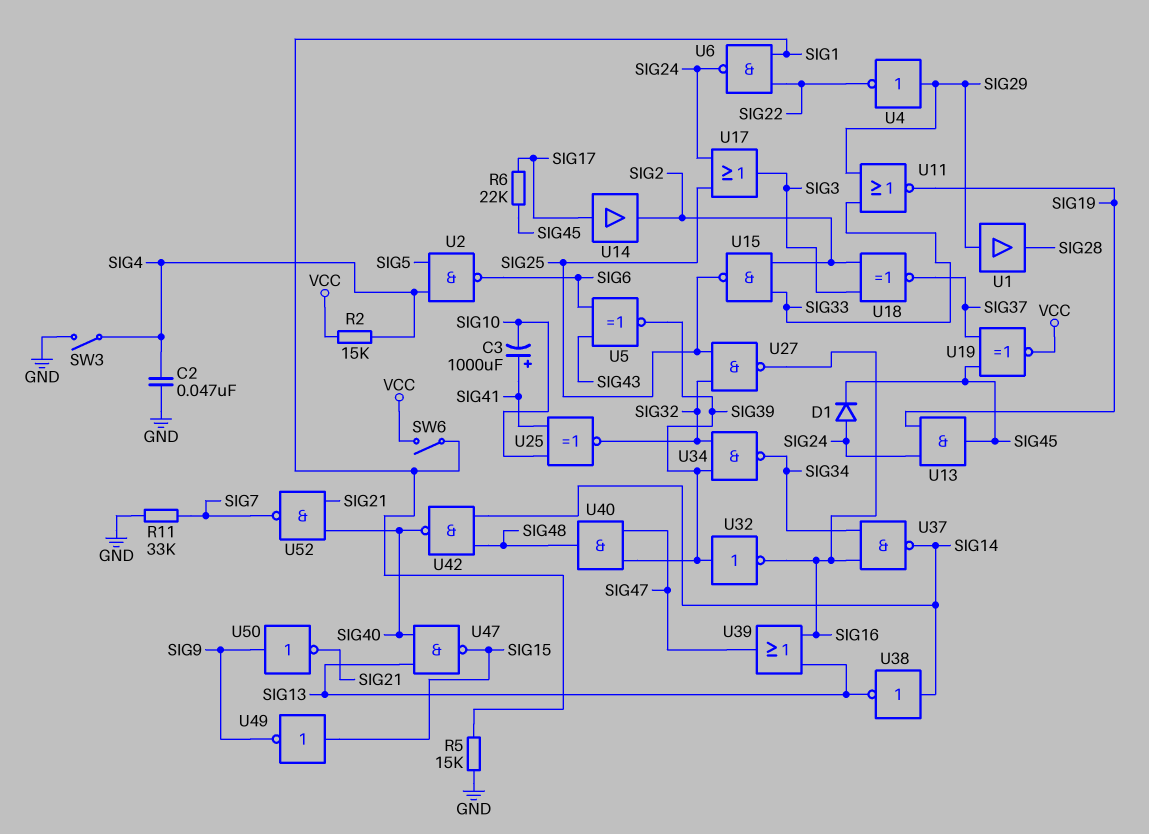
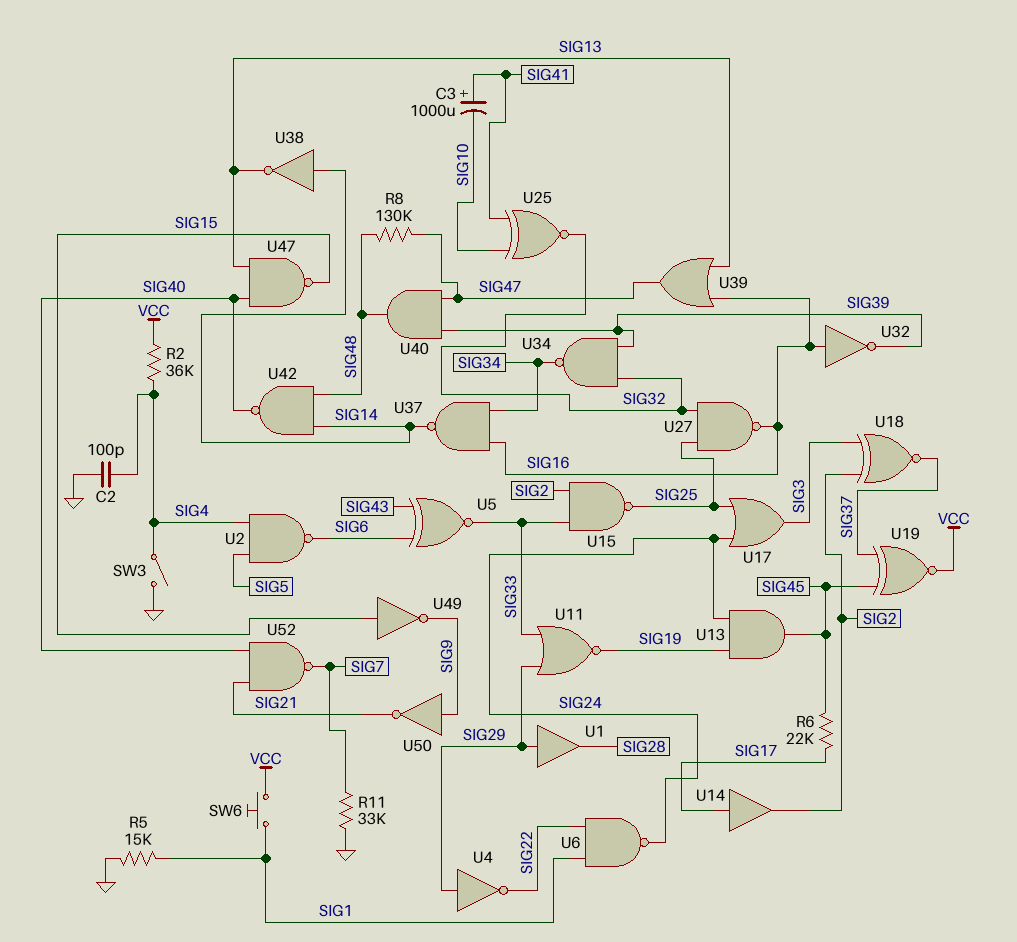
C2: 47nF (GND, SIG4) -> 100pF (GND, SIG4)
D1: diode (A SIG24, K SIG45) -> none
R2: 15k (SIG4, VCC) -> 36k (SIG4, VCC)
R8: none -> 130k (SIG47, SIG48)
SW6: switch (SIG1, VCC) -> button (SIG1, VCC)
U5: XNOR (in SIG6, in SIG43, out SIG39) -> XNOR (in SIG6, in SIG43, out SIG33)
U32: NOT (in SIG39, out SIG16) -> NOT (in SIG16, out SIG39)

